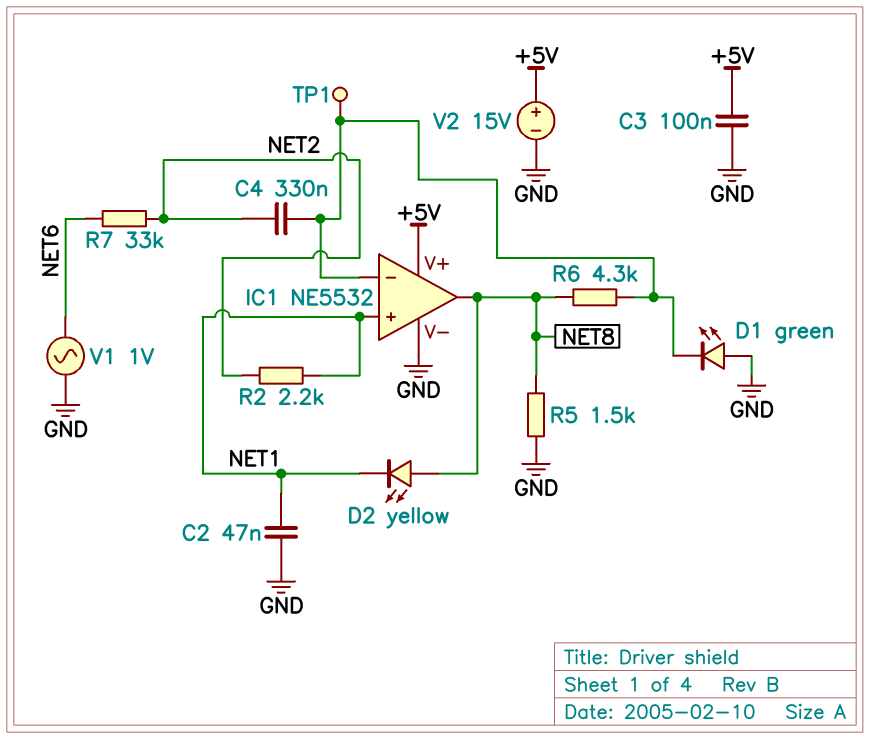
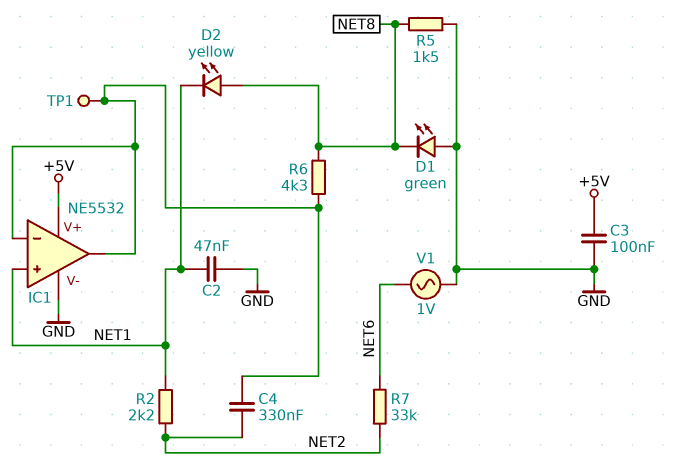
D1: LED green (A GND, K IC1/in-) -> LED green (A GND, K NET8)
IC1 pin out: NET8 -> IC1/in-
V2: 15V (plus +5V, minus GND) -> none

